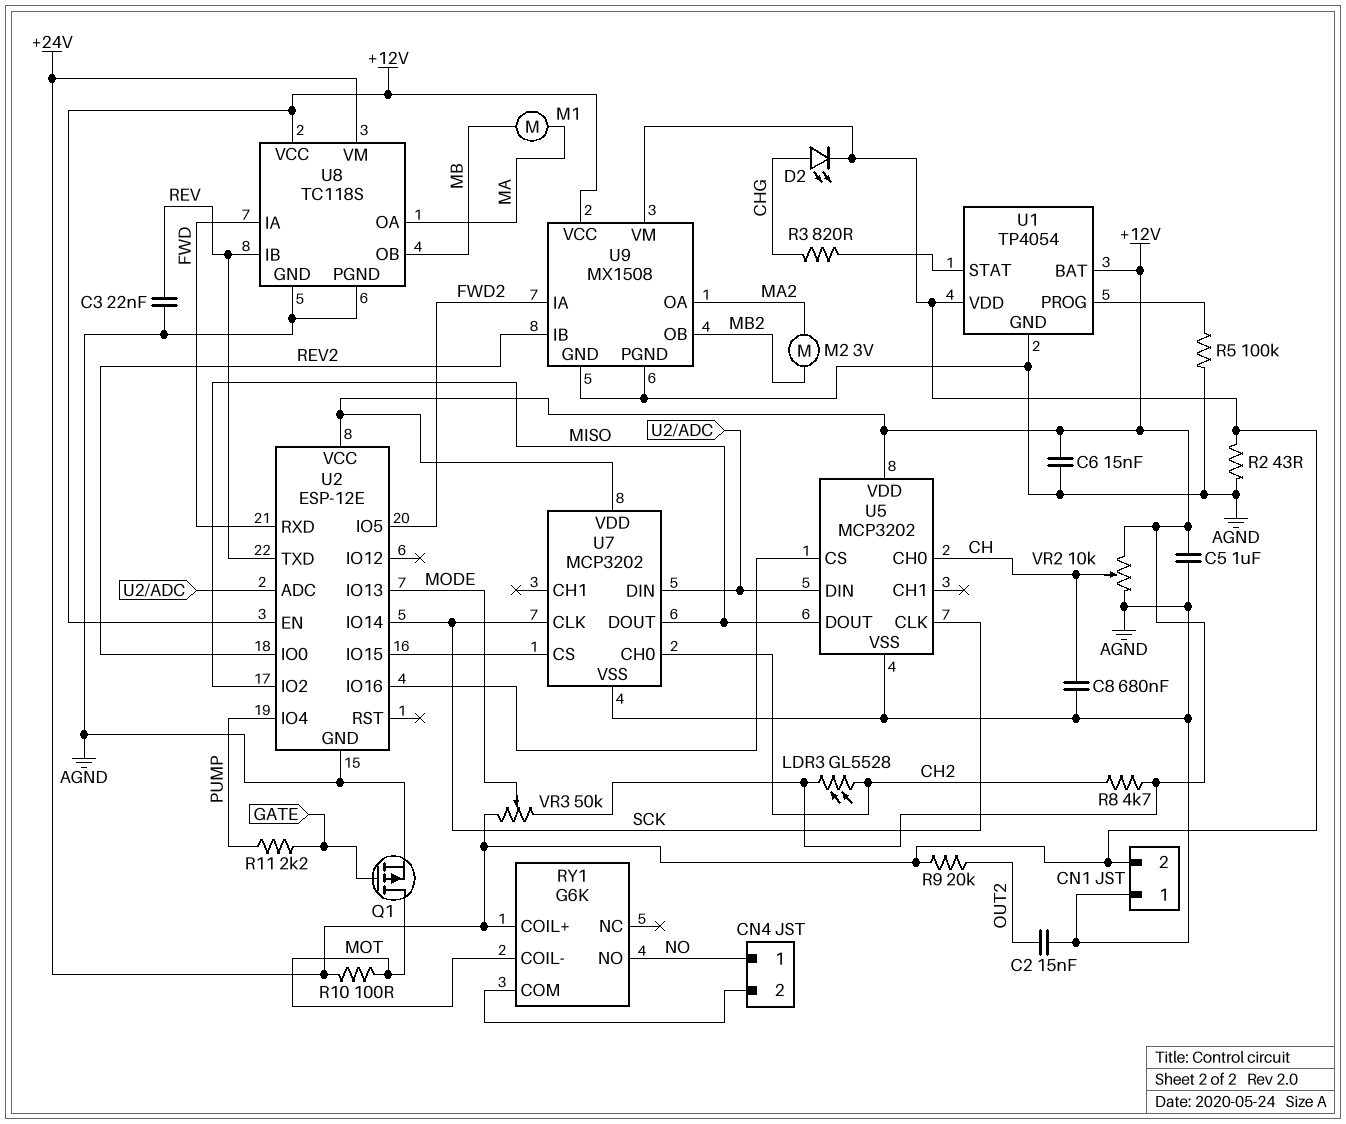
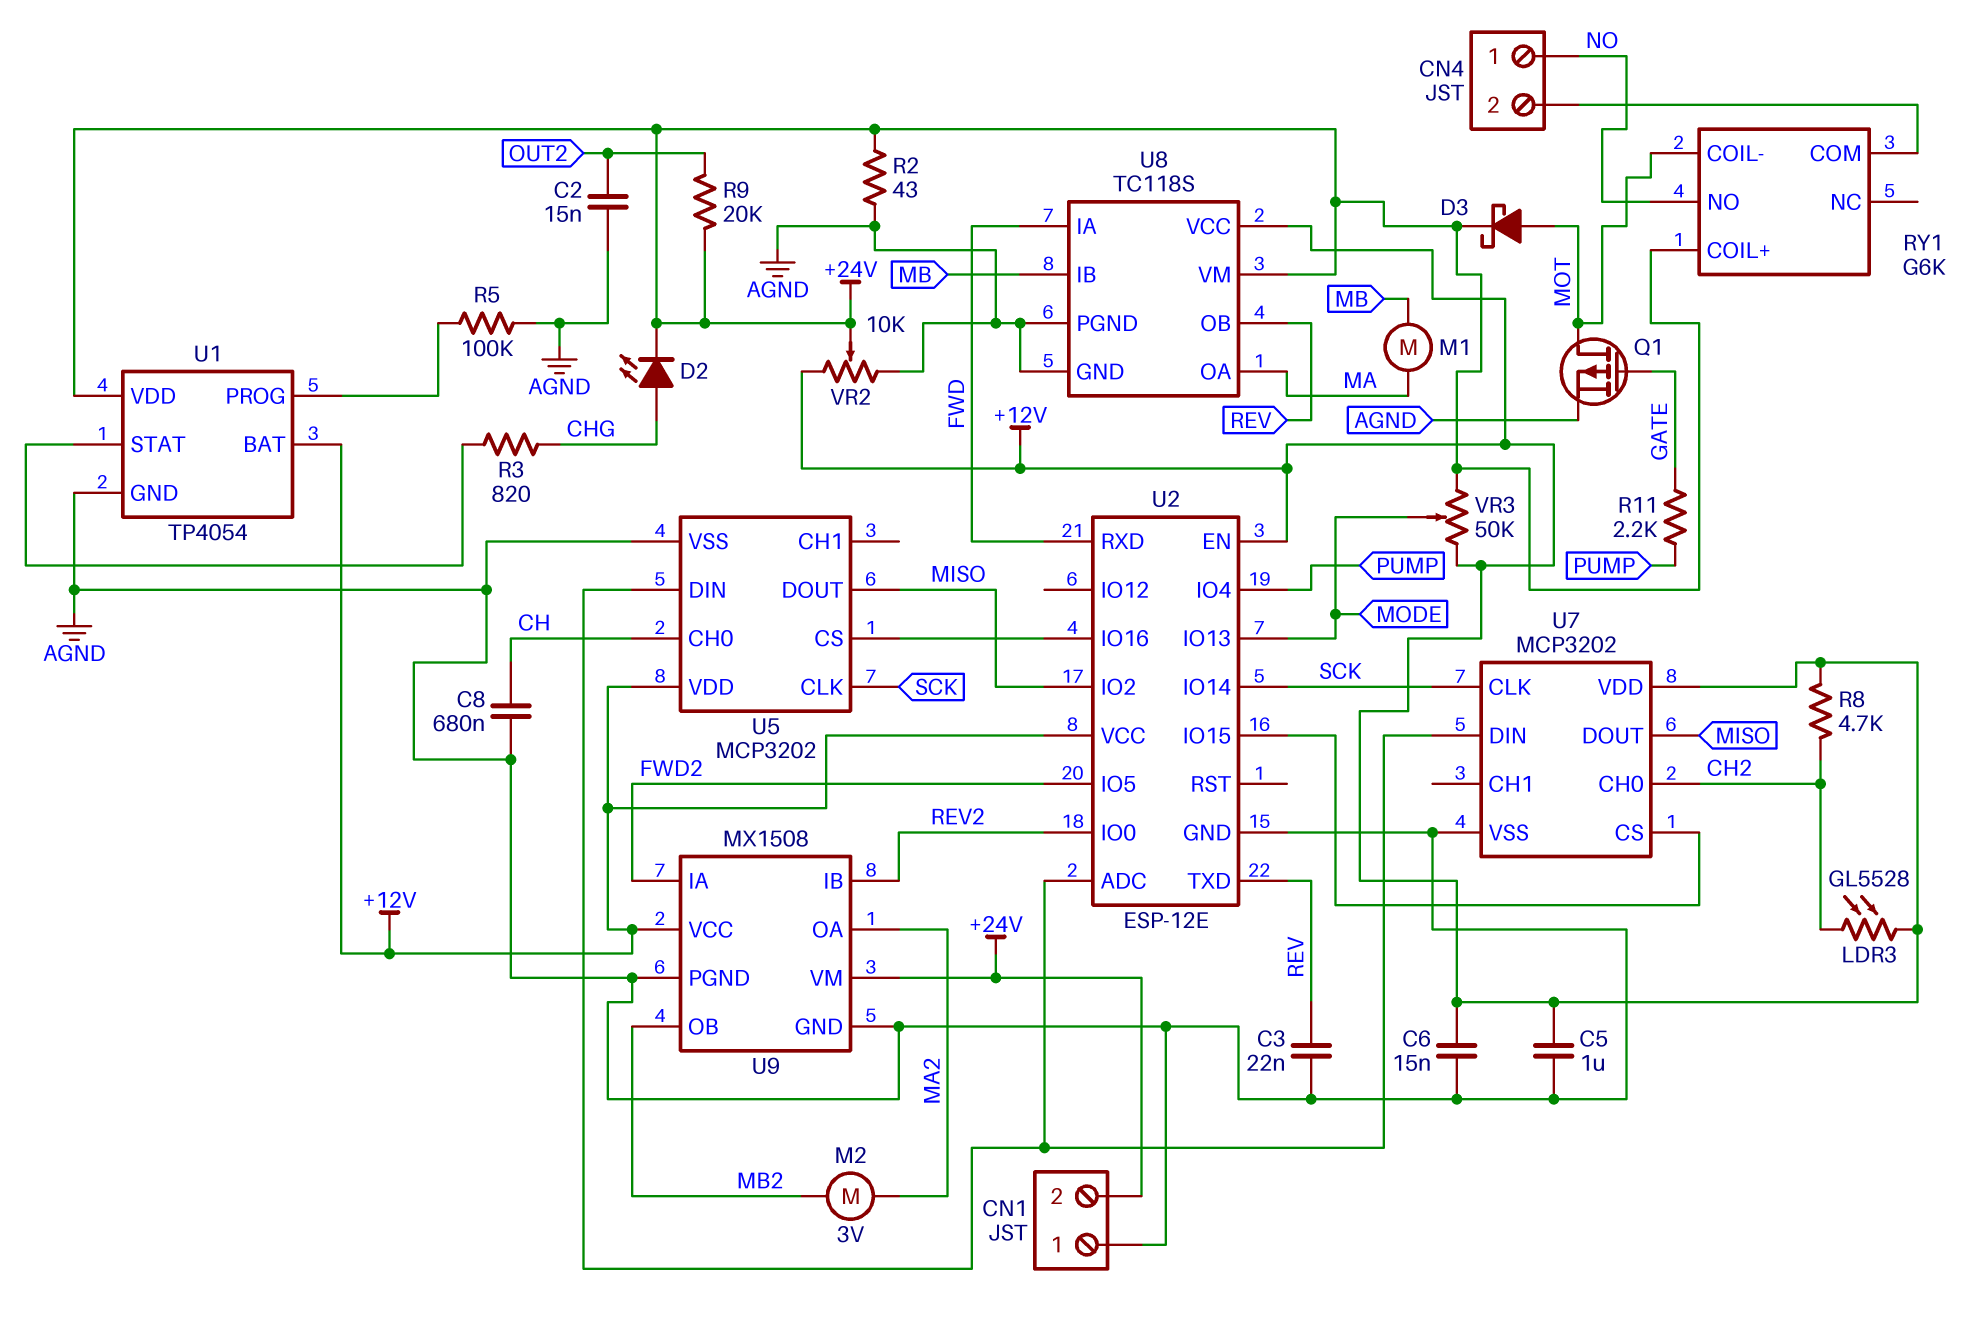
D3: none -> schottky (A MOT, K +24V)
R10: 100 (+24V, MOT) -> none
U8 pin IB: REV -> MB
U8 pin OB: MB -> REV
VR2: 10k (+12V, AGND, wiper CH) -> 10k (+12V, AGND, wiper +24V)

